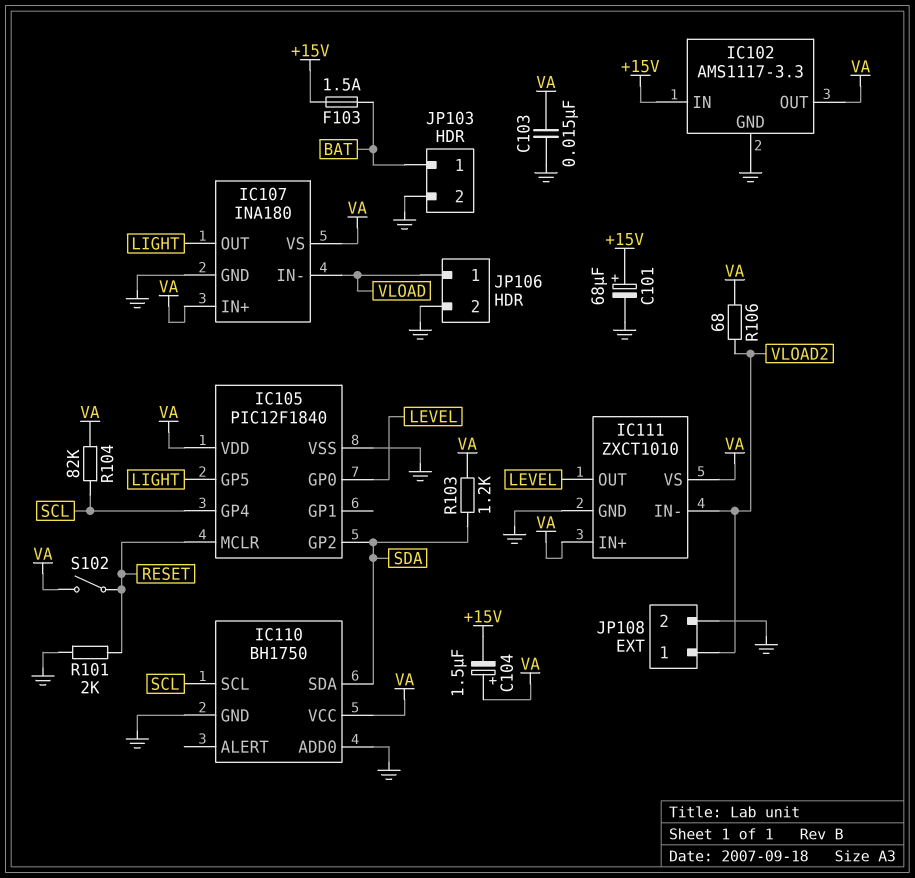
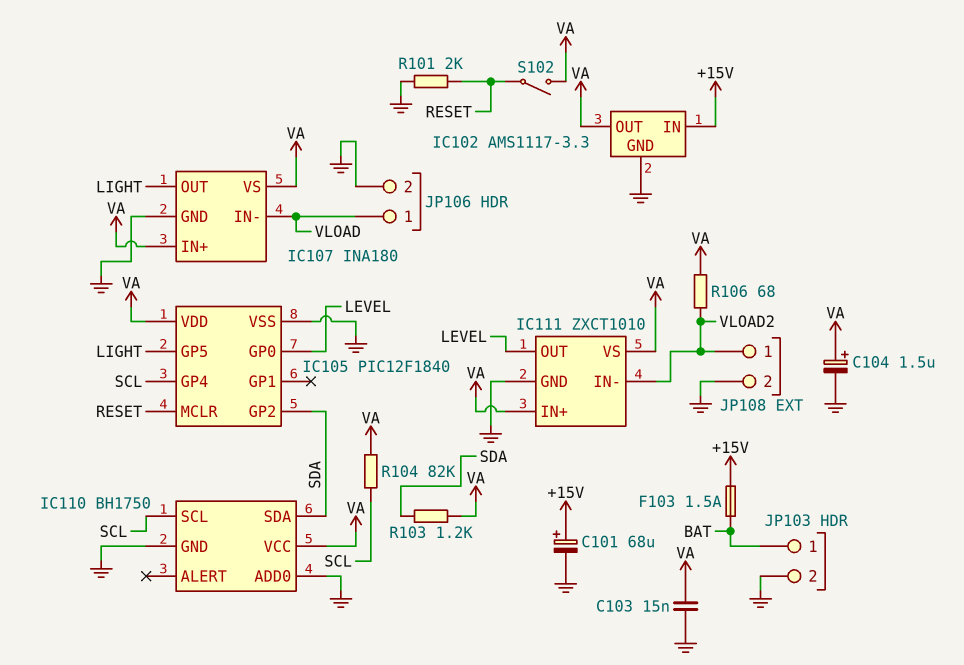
C104: 1.5uF (plus VA, minus +15V) -> 1.5uF (plus VA, minus GND)

